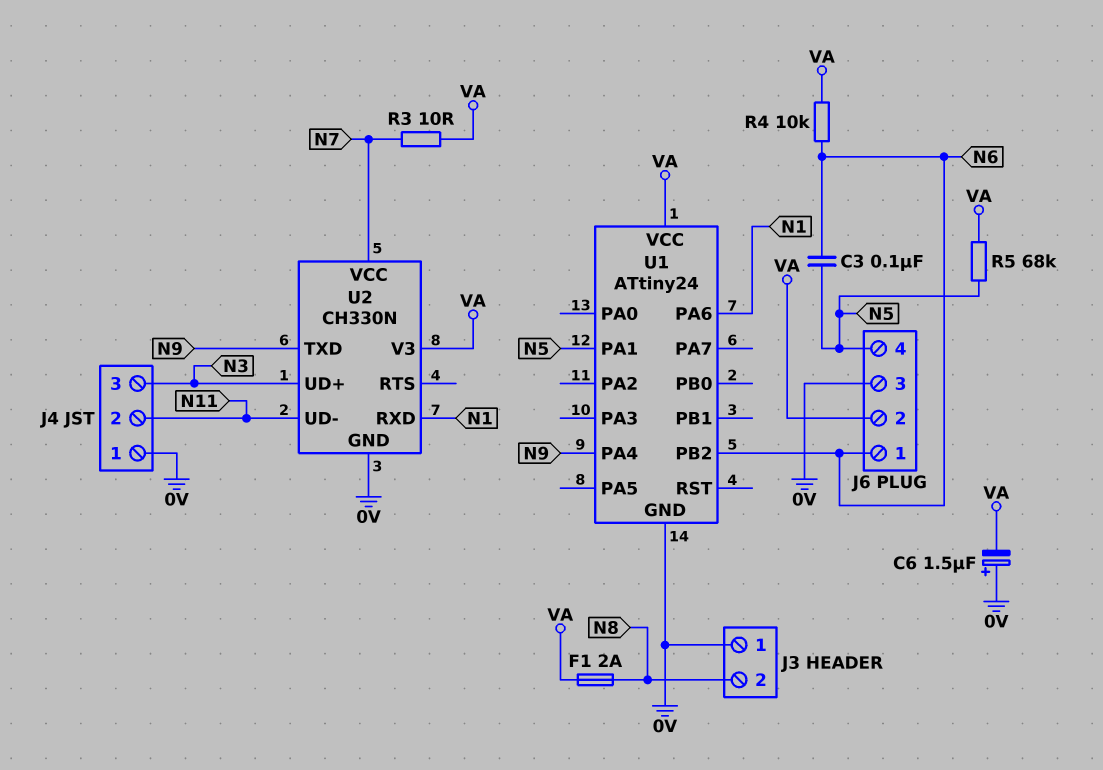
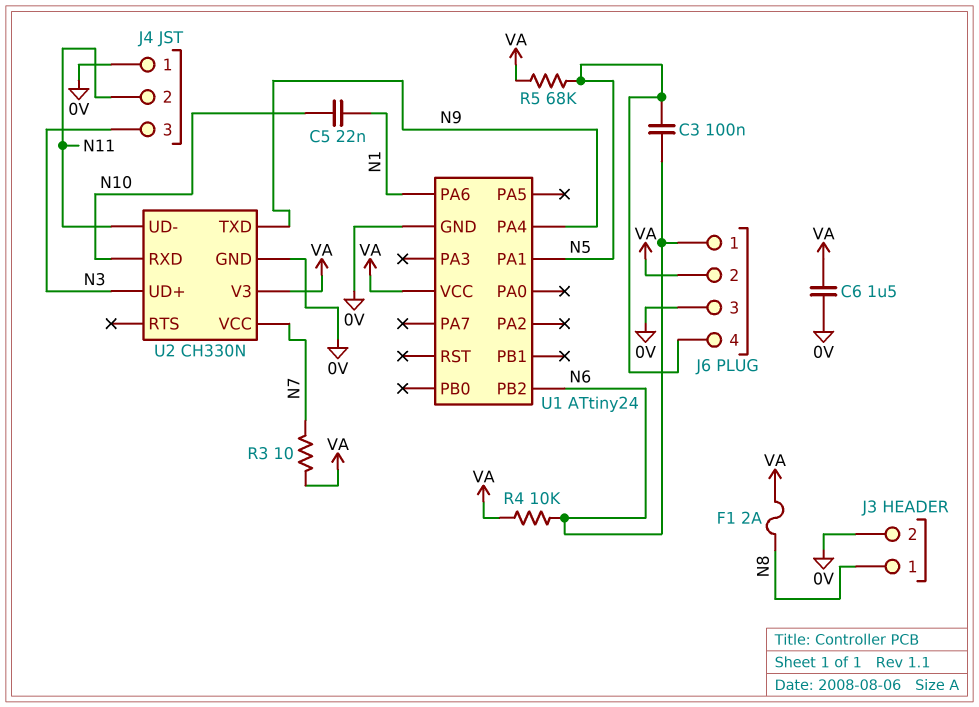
C5: none -> 22nF (N1, N10)
C6: 1.5uF (plus 0V, minus VA) -> 1.5uF (0V, VA)
J3 pin 1: 0V -> N8
J3 pin 2: N8 -> 0V
U2 pin RXD: N1 -> N10

